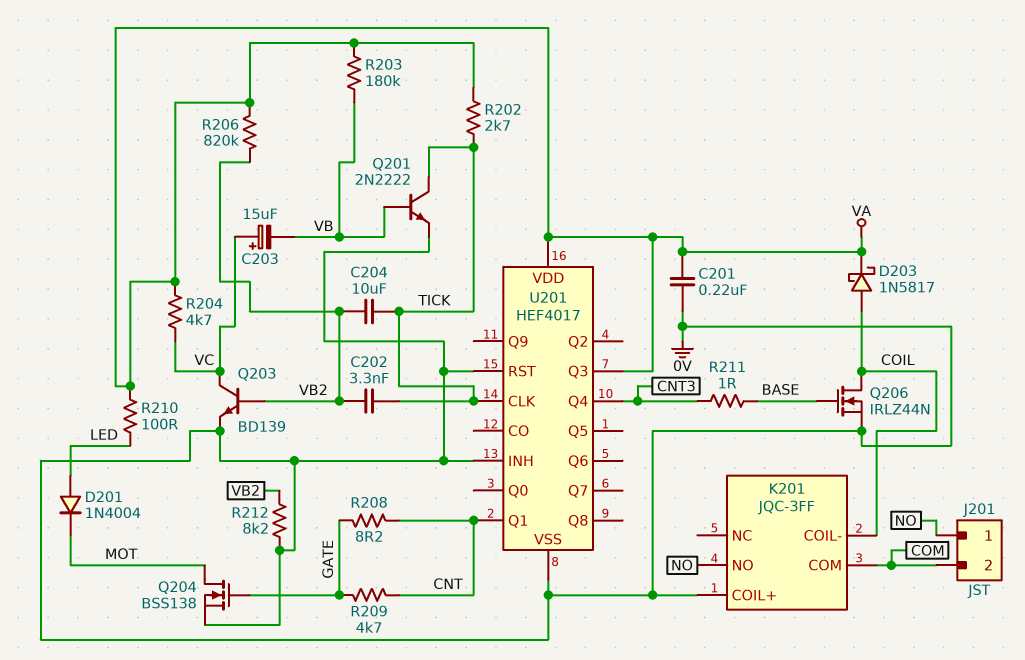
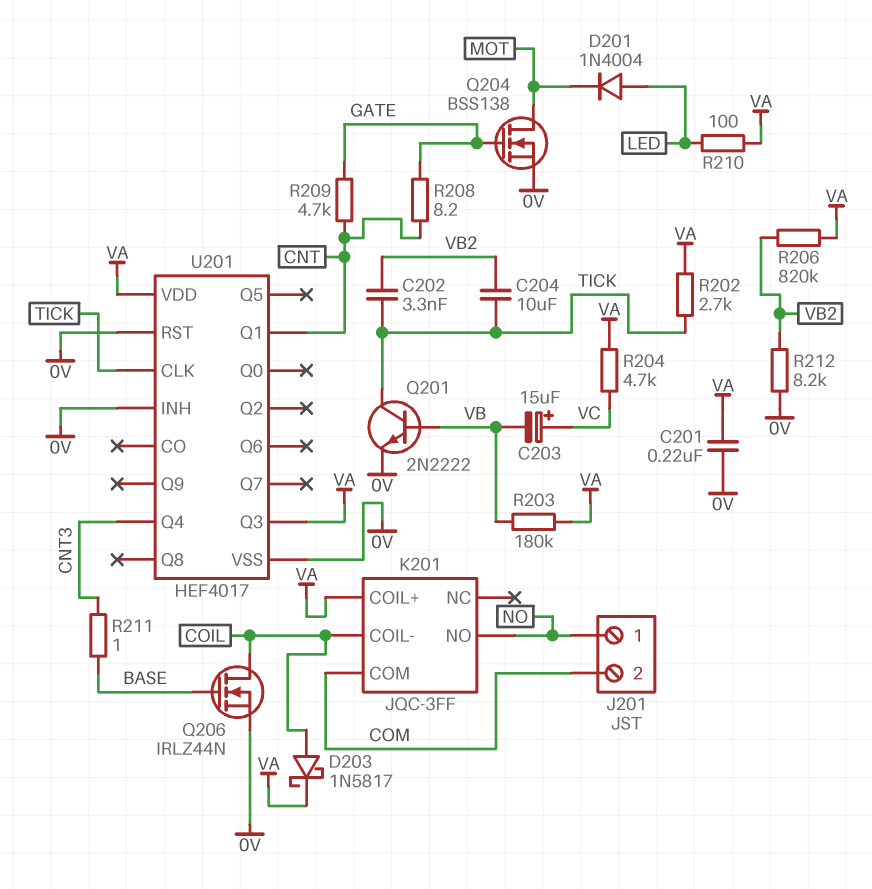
K201 pin COIL+: 0V -> VA
Q203: NPN BD139 (B VB2, C VC, E 0V) -> none

